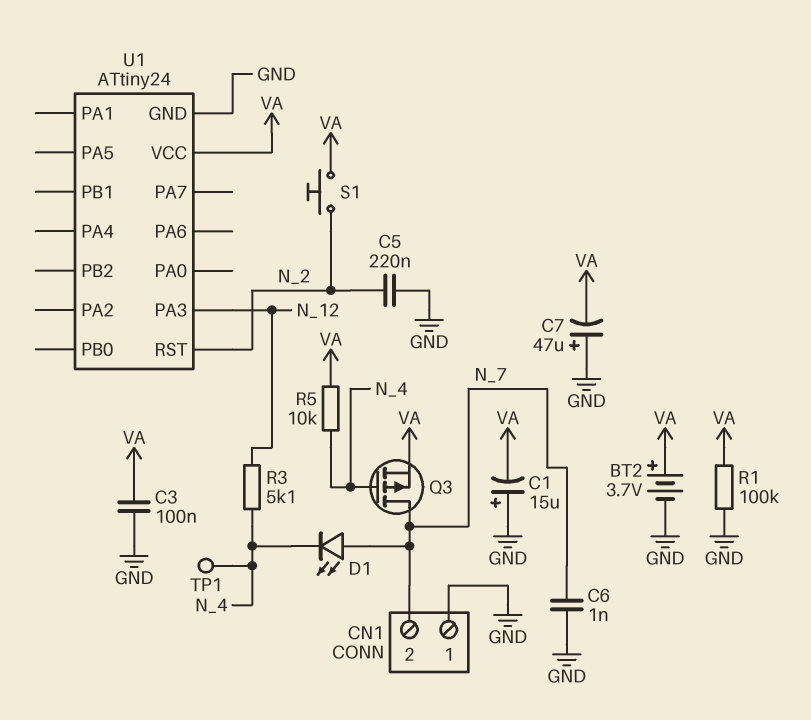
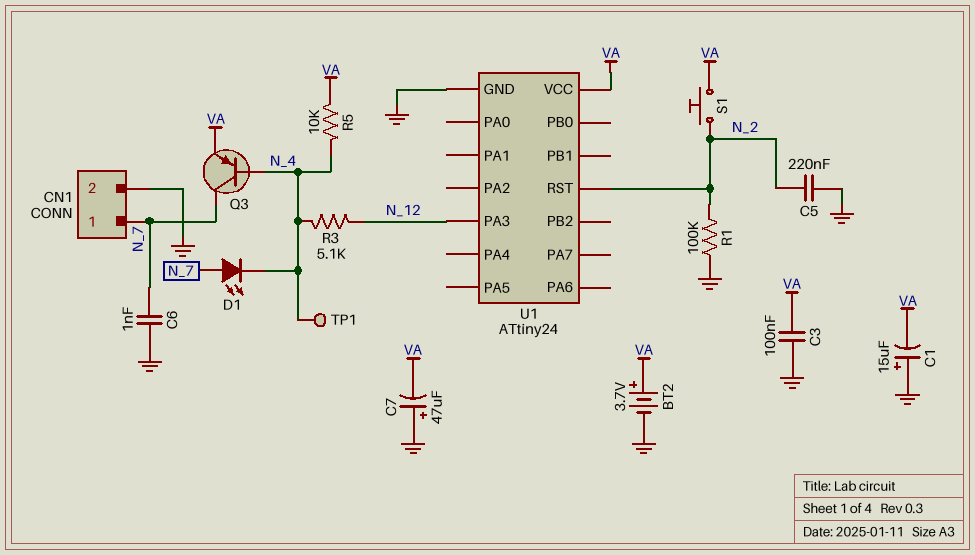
CN1 pin 1: GND -> N_7
CN1 pin 2: N_7 -> GND
Q3: PMOS (G N_4, D N_7, S VA) -> PNP (B N_4, C N_7, E VA)
R1: 100k (GND, VA) -> 100k (GND, N_2)

